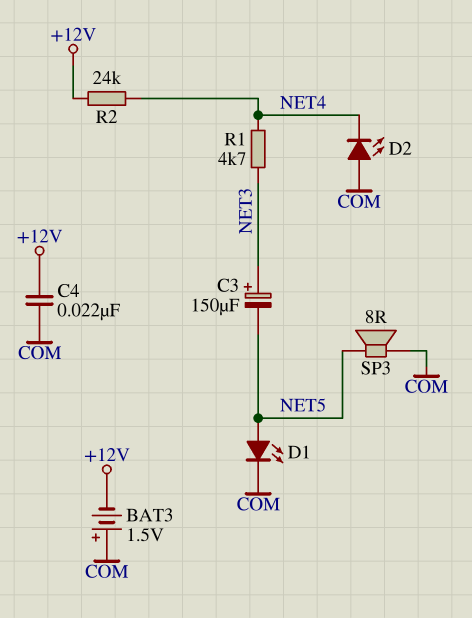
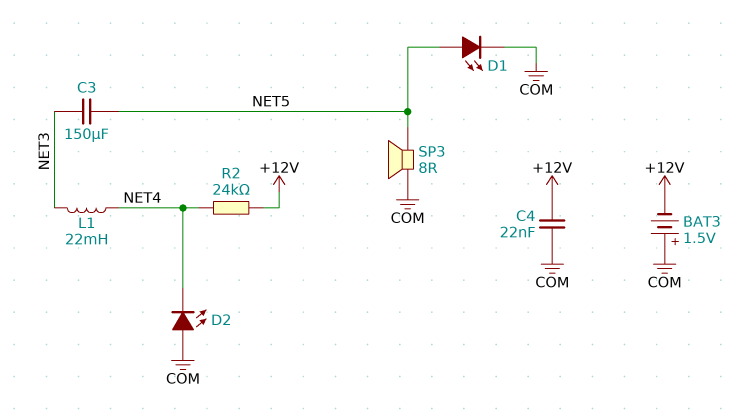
C3: 150uF (plus NET3, minus NET5) -> 150uF (NET3, NET5)
L1: none -> 22mH (NET3, NET4)
R1: 4.7k (NET3, NET4) -> none

